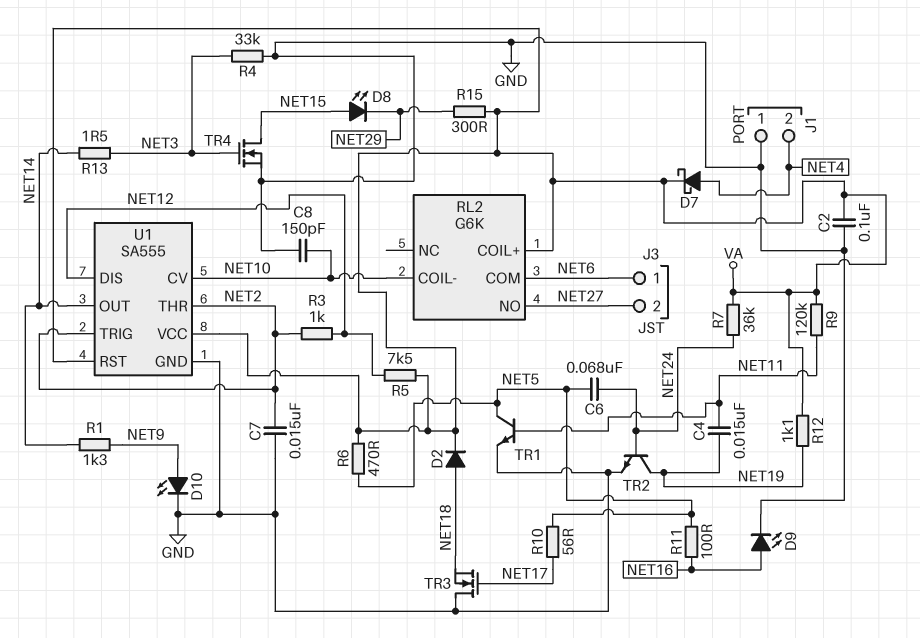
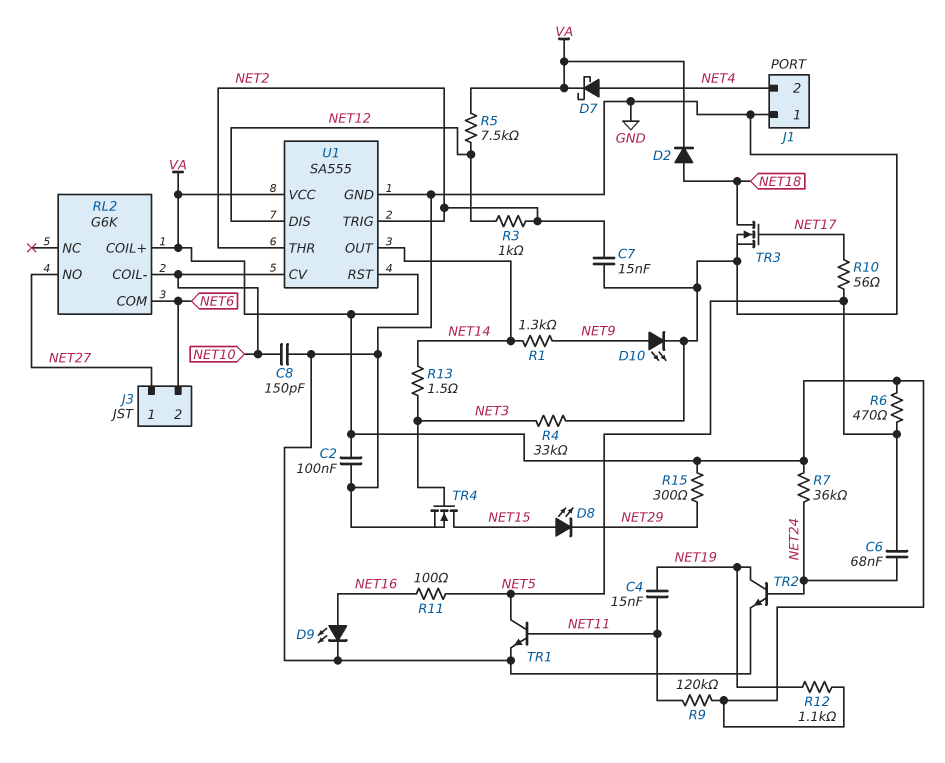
J3 pin 1: NET6 -> NET27
J3 pin 2: NET27 -> NET6
TR3: NMOS (G NET17, D GND, S NET18) -> NMOS (G NET17, D NET18, S GND)

